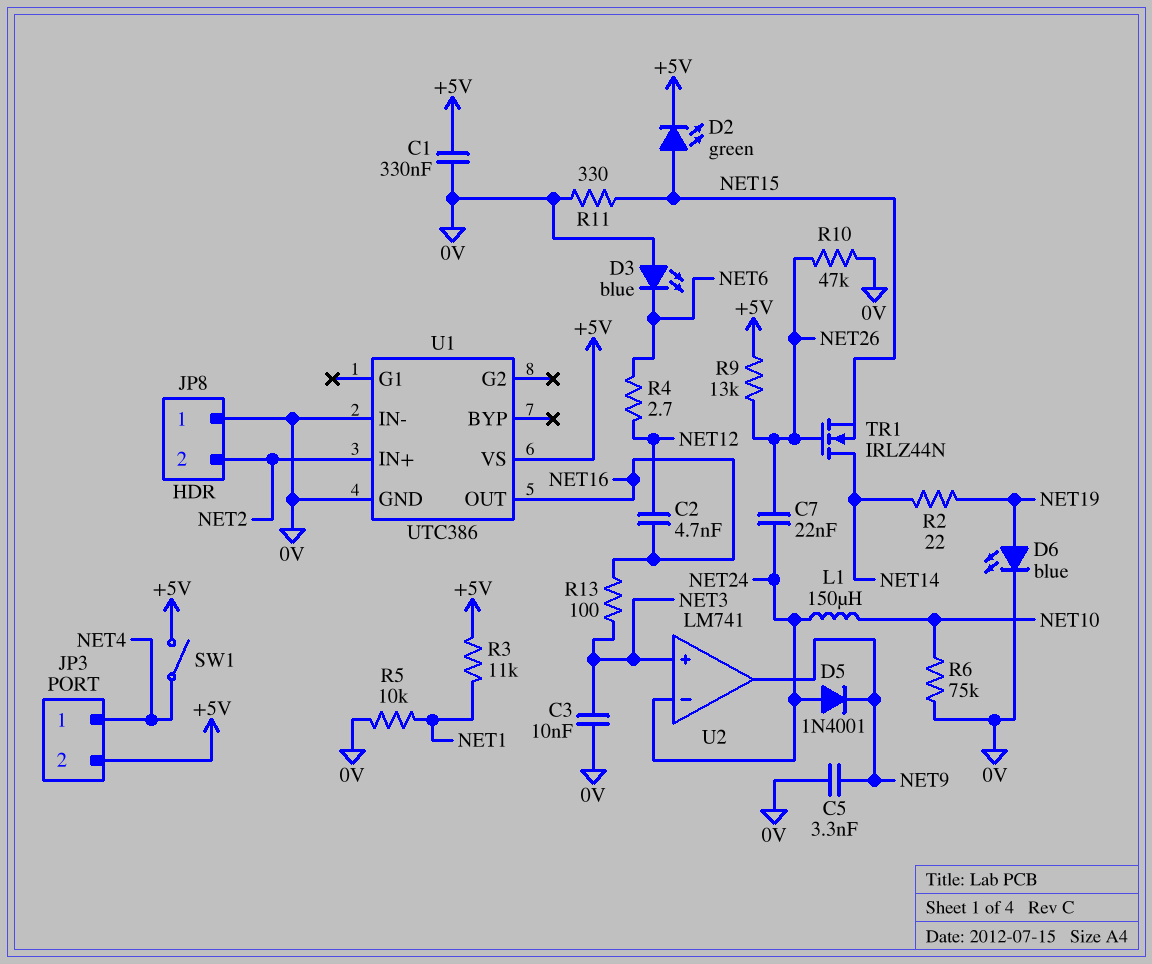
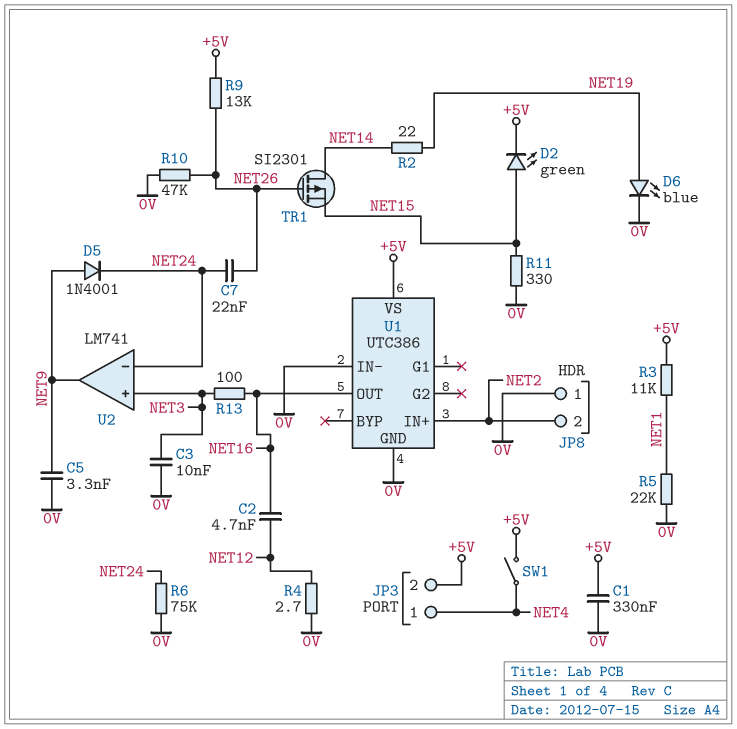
D3: LED blue (A 0V, K NET6) -> none
D5: diode 1N4001 (A NET24, K NET9) -> diode 1N4001 (A NET9, K NET24)
L1: 150uH (NET10, NET24) -> none
R4: 2.7 (NET6, NET12) -> 2.7 (0V, NET12)
R5: 10k (0V, NET1) -> 22k (0V, NET1)
R6: 75k (0V, NET10) -> 75k (0V, NET24)
TR1: NMOS IRLZ44N (G NET26, D NET14, S NET15) -> PMOS SI2301 (G NET26, D NET14, S NET15)

